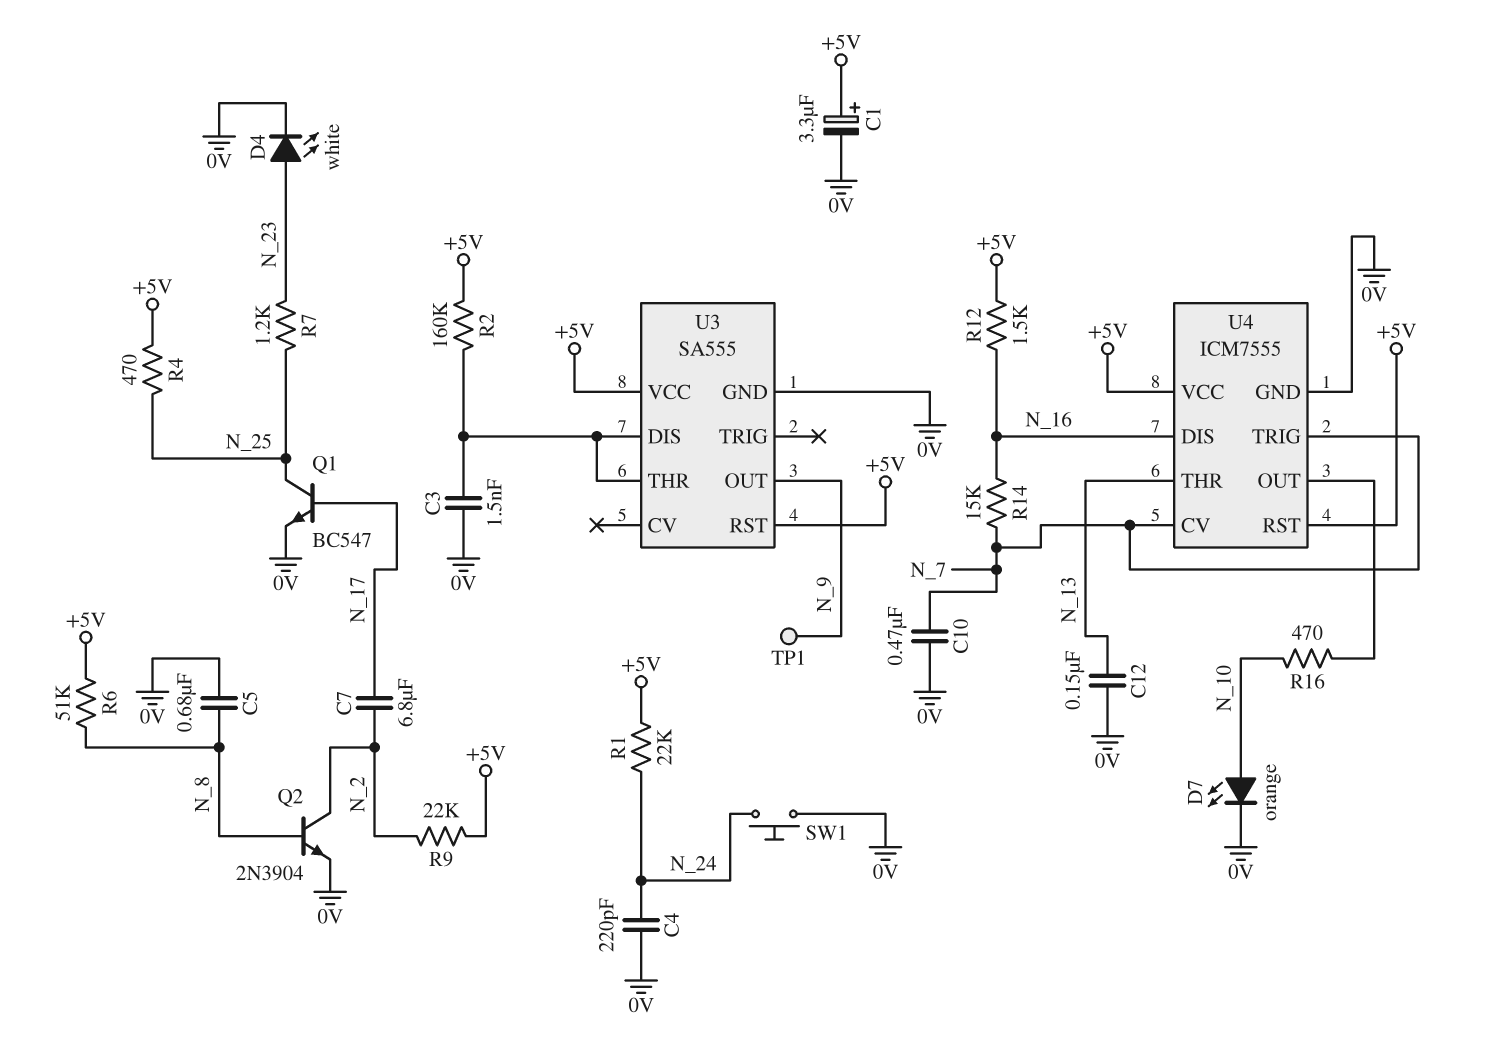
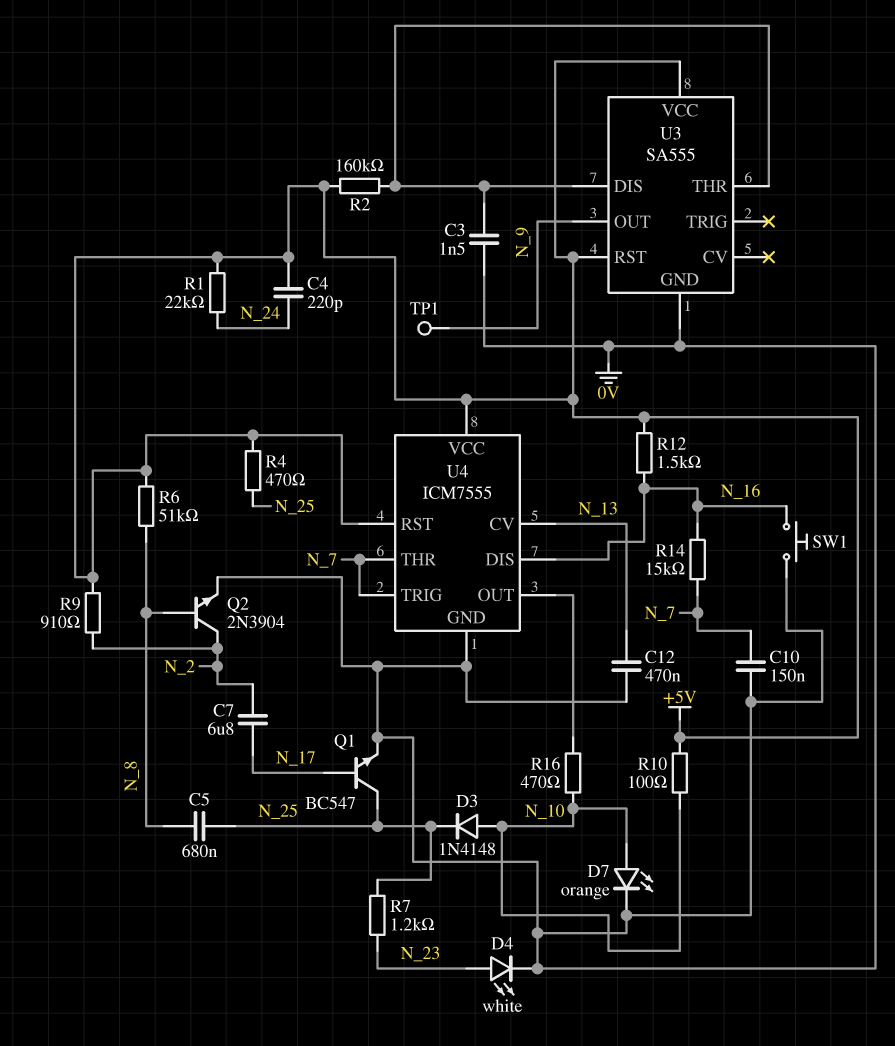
C1: 3.3uF (plus +5V, minus 0V) -> none
C4: 220pF (0V, N_24) -> 220pF (+5V, N_24)
C5: 680nF (0V, N_8) -> 680nF (N_8, N_25)
C10: 470nF (0V, N_7) -> 150nF (0V, N_7)
C12: 150nF (0V, N_13) -> 470nF (0V, N_13)
D3: none -> diode 1N4148 (A N_10, K N_25)
R9: 22k (+5V, N_2) -> 910 (+5V, N_2)
R10: none -> 100 (+5V, N_10)
SW1: button (0V, N_24) -> button (0V, N_16)
U4 pin CV: N_7 -> N_13
U4 pin THR: N_13 -> N_7

